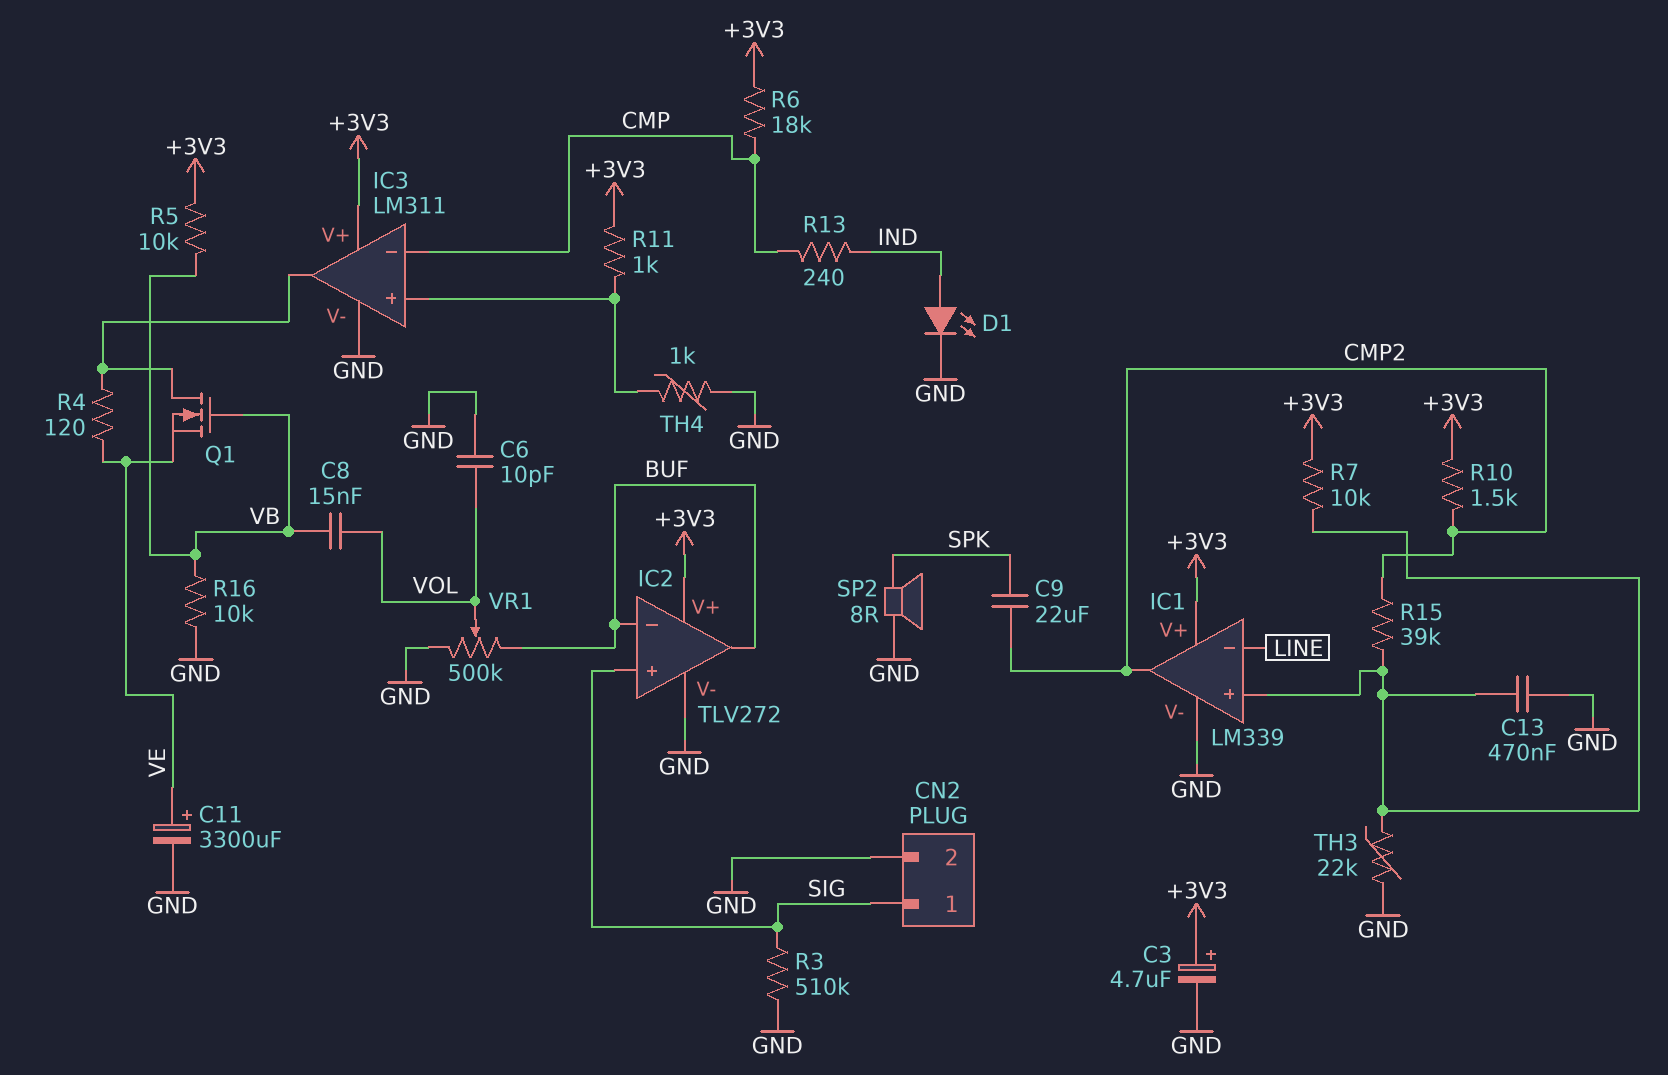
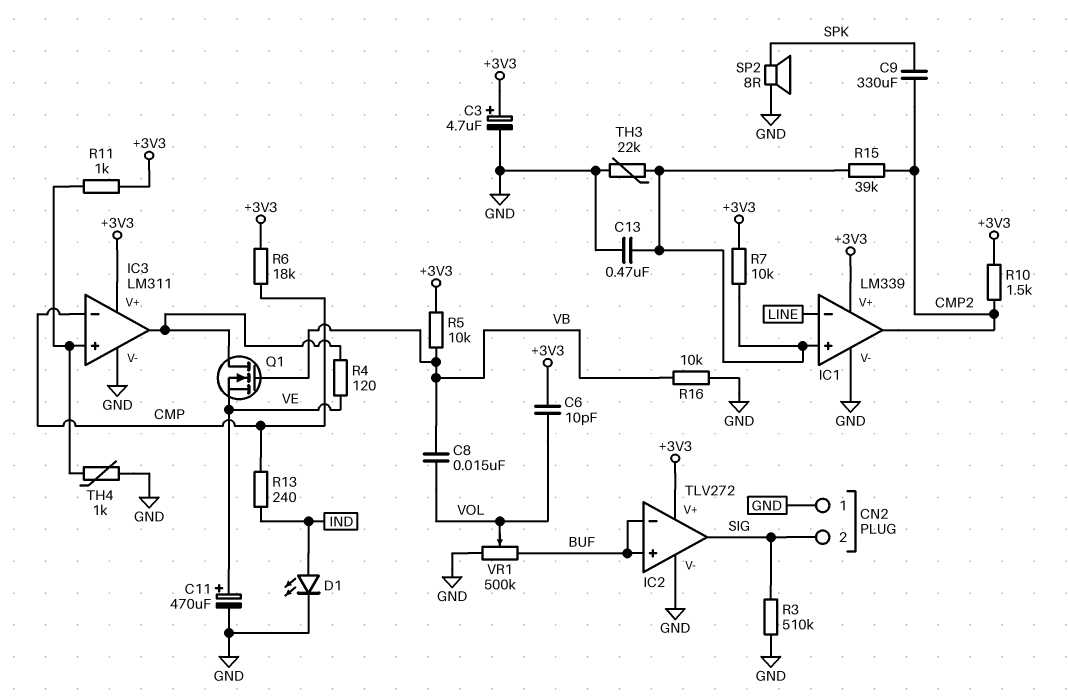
C6: 10pF (GND, VOL) -> 10pF (+3V3, VOL)
C9: 22uF (CMP2, SPK) -> 330uF (CMP2, SPK)
C11: 3300uF (plus VE, minus GND) -> 470uF (plus VE, minus GND)
CN2 pin 1: SIG -> GND
CN2 pin 2: GND -> SIG
IC2 pin in+: SIG -> BUF
IC2 pin out: BUF -> SIG

